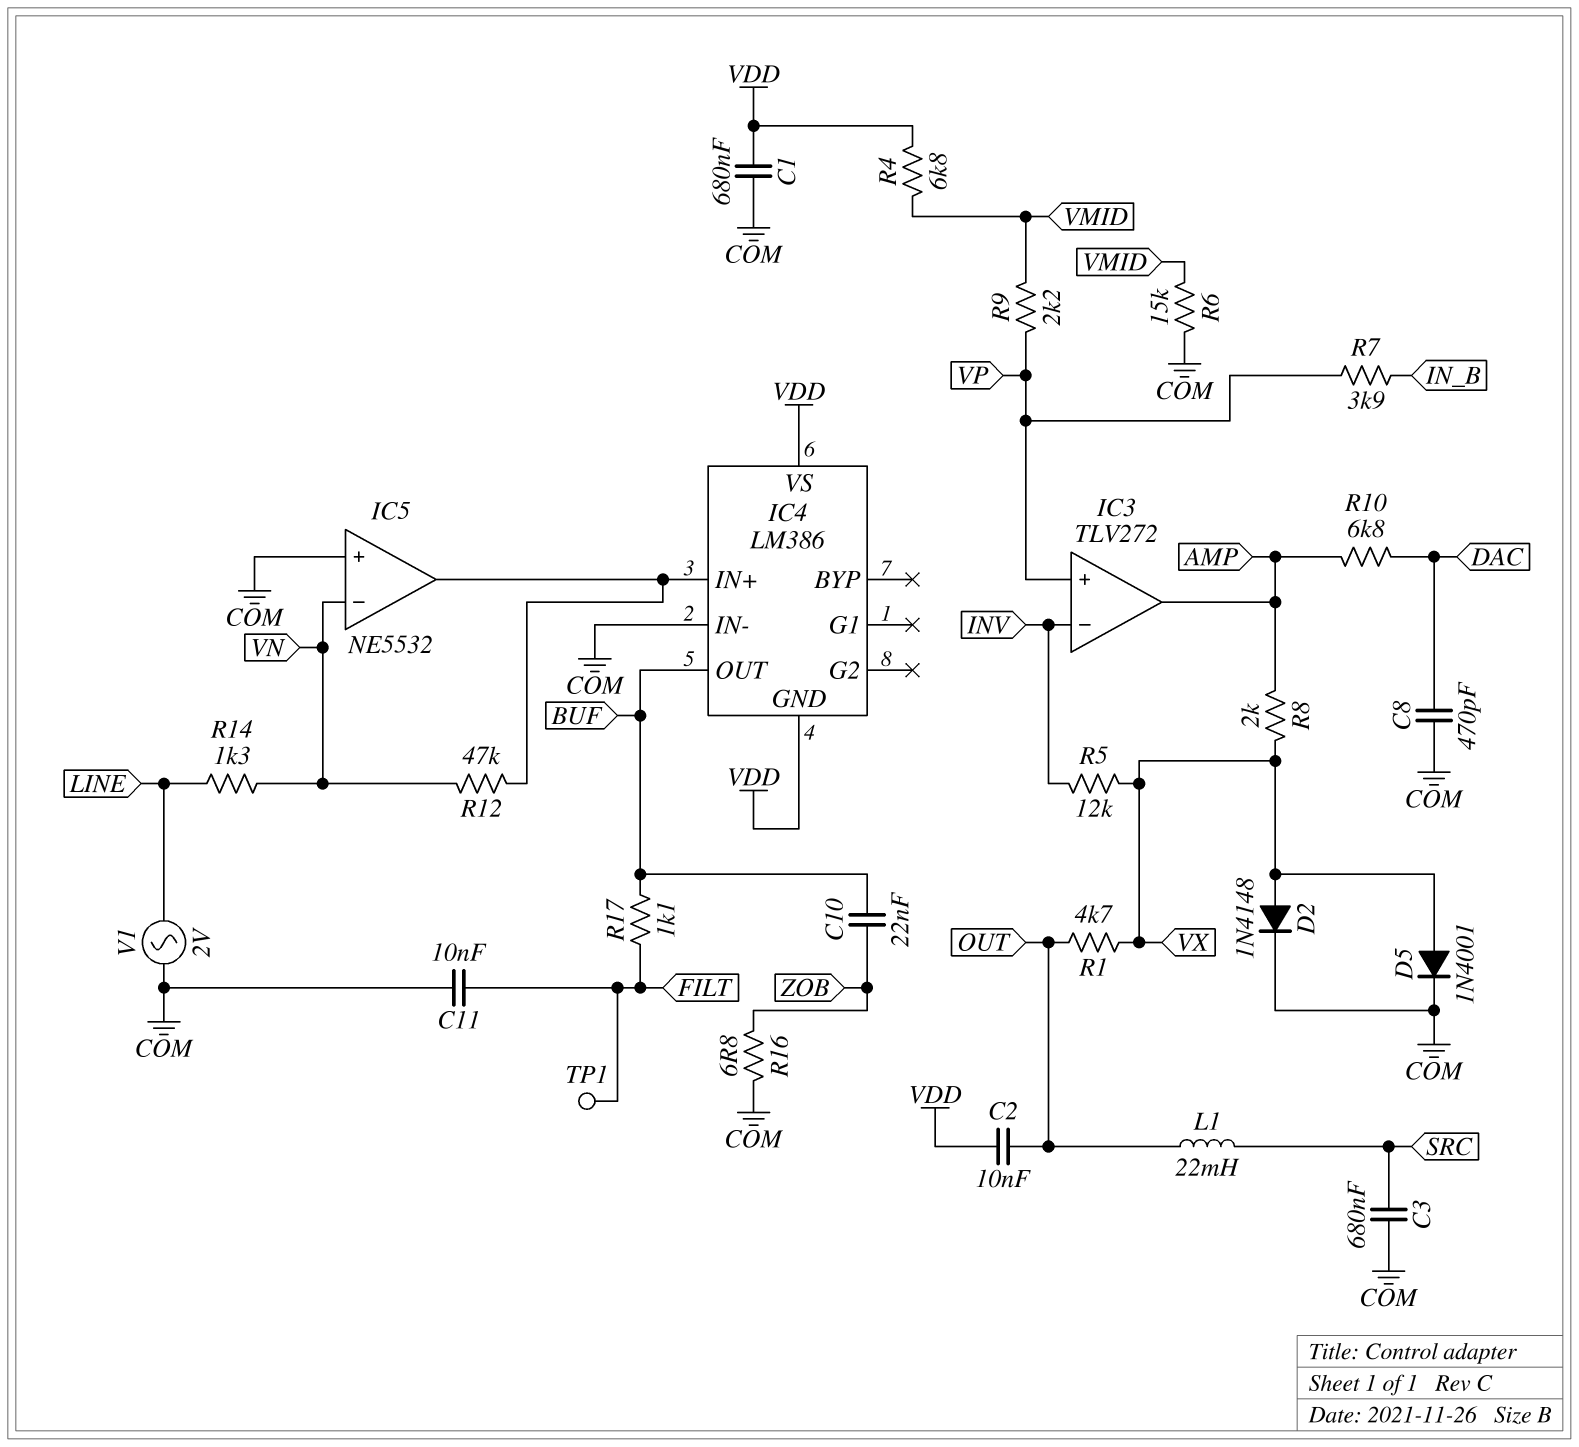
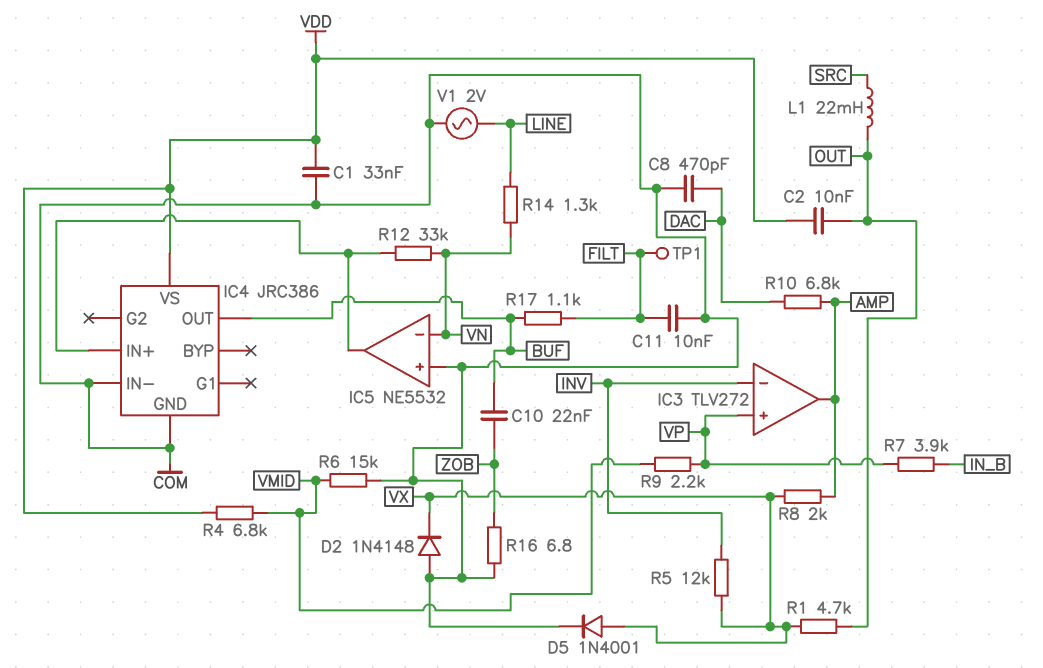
C1: 680nF (COM, VDD) -> 33nF (COM, VDD)
C3: 680nF (COM, SRC) -> none
D2: diode 1N4148 (A VX, K COM) -> diode 1N4148 (A COM, K VX)
IC4: LM386 -> JRC386
IC4 pin GND: VDD -> COM
R12: 47k (IC4/IN+, VN) -> 33k (IC4/IN+, VN)

